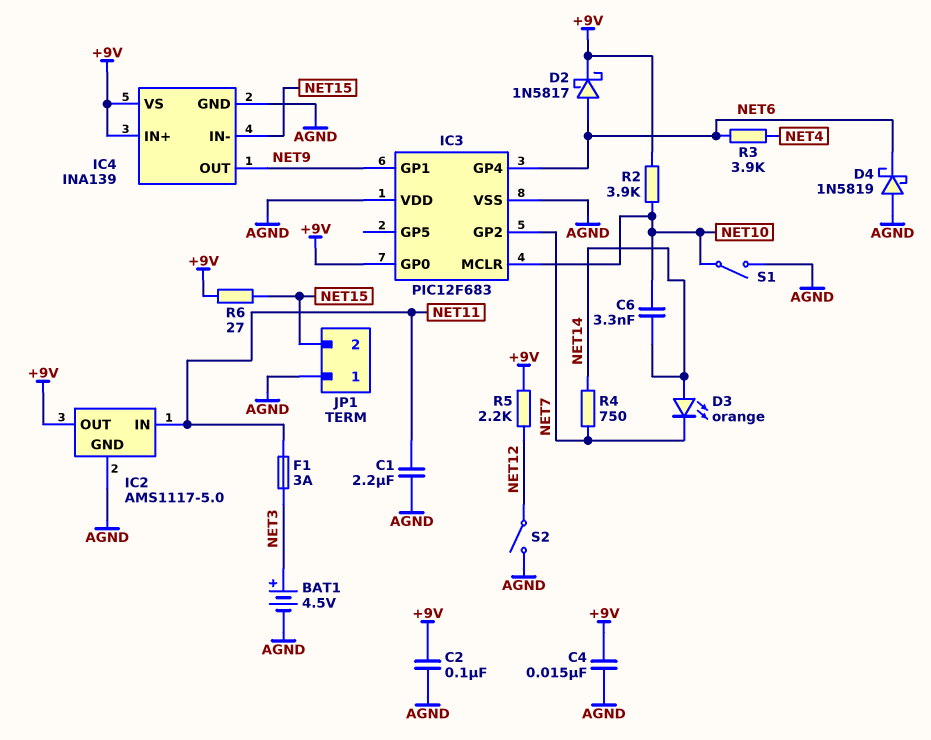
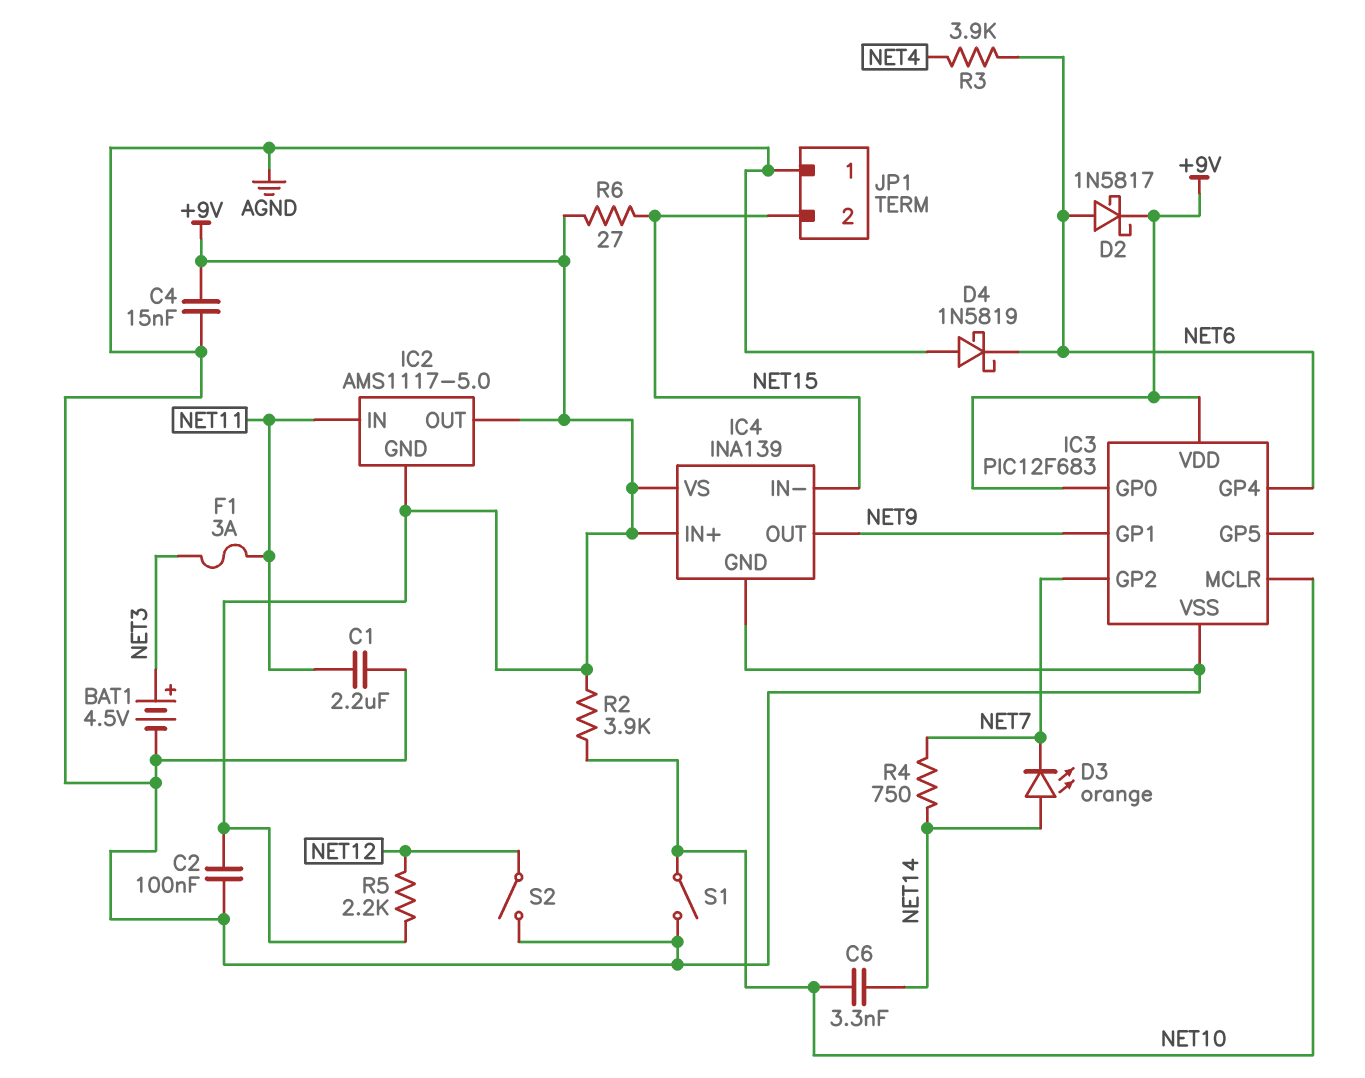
IC2 pin GND: AGND -> +9V
IC3 pin VDD: AGND -> +9V

